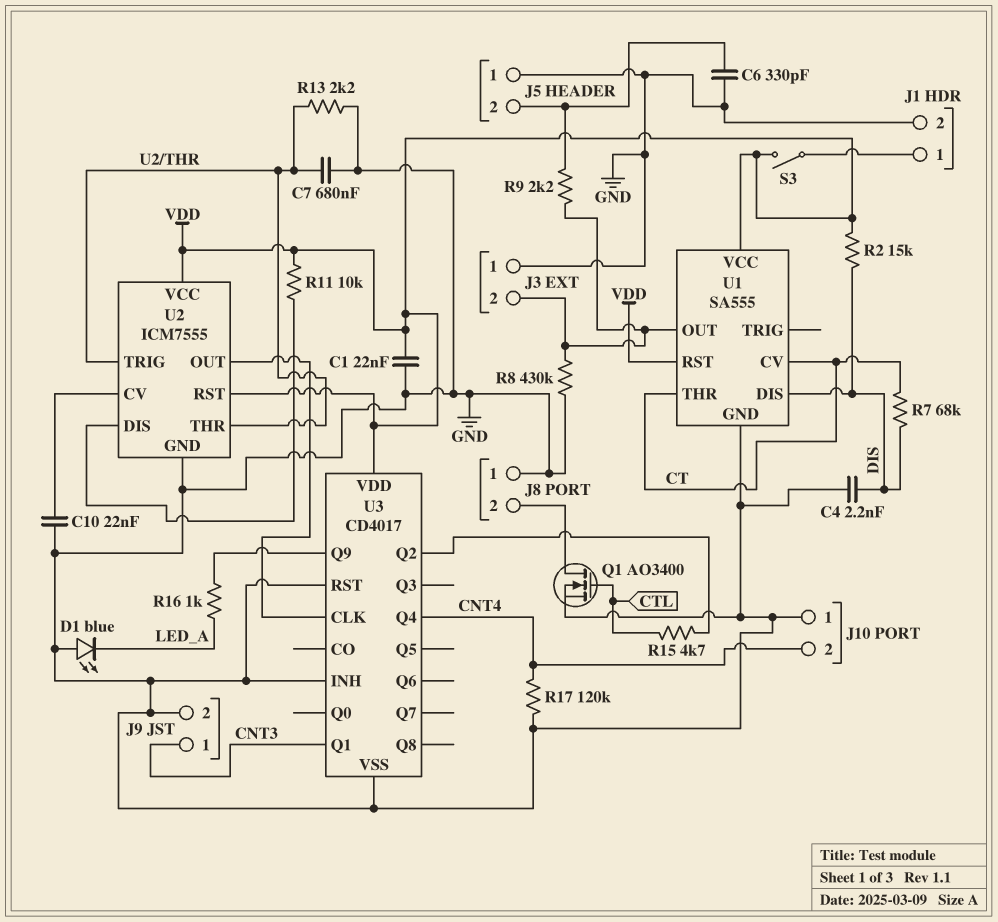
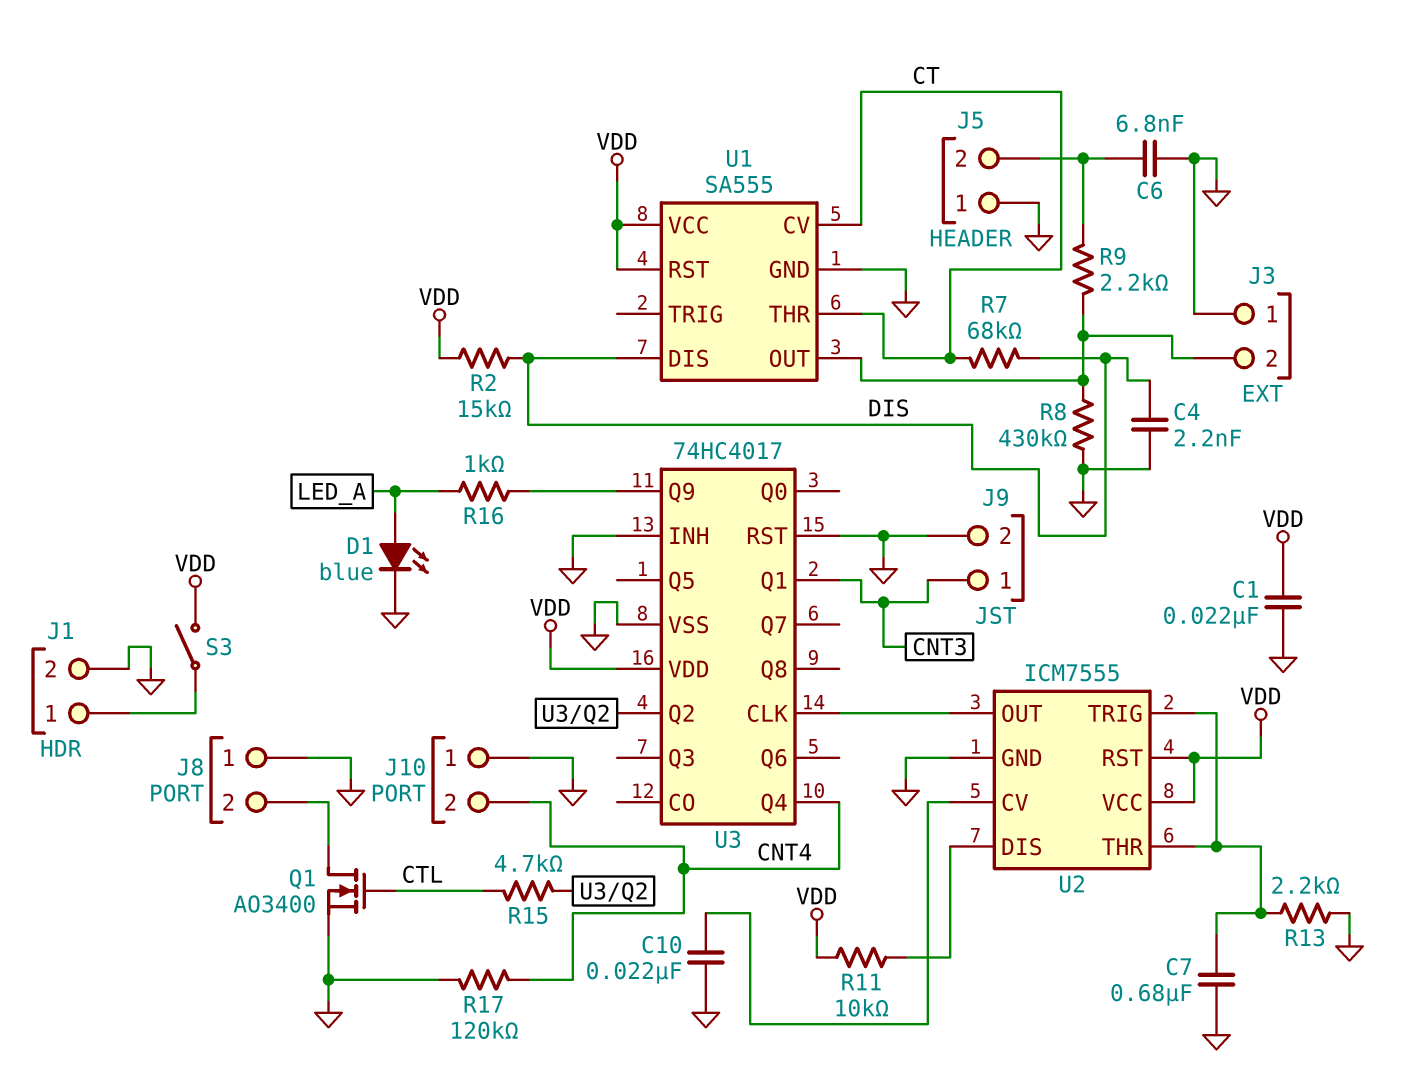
C6: 330pF (GND, J5/2) -> 6.8nF (GND, J5/2)
D1: LED blue (A GND, K LED_A) -> LED blue (A LED_A, K GND)
U3: CD4017 -> 74HC4017

